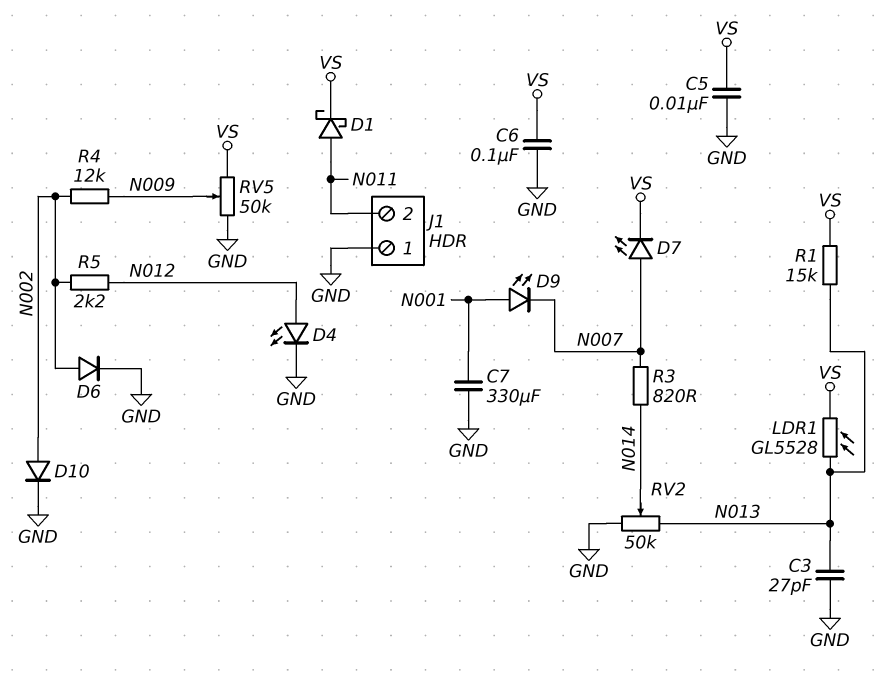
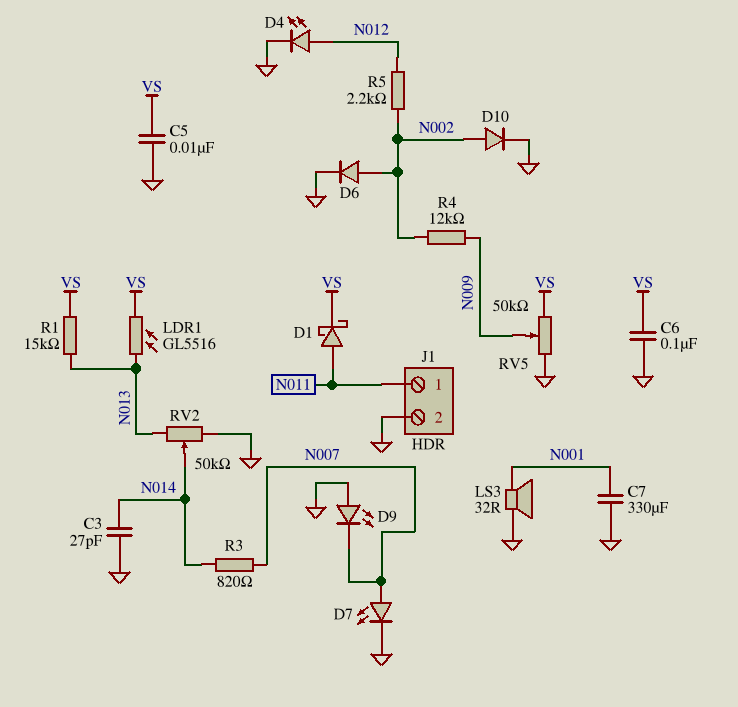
C3: 27pF (GND, N013) -> 27pF (GND, N014)
D7: LED (A N007, K VS) -> LED (A N007, K GND)
D9: LED (A N001, K N007) -> LED (A GND, K N007)
J1 pin 1: GND -> N011
J1 pin 2: N011 -> GND
LDR1: GL5528 (N013, VS) -> GL5516 (N013, VS)
LS3: none -> speaker 32R (GND, N001)

